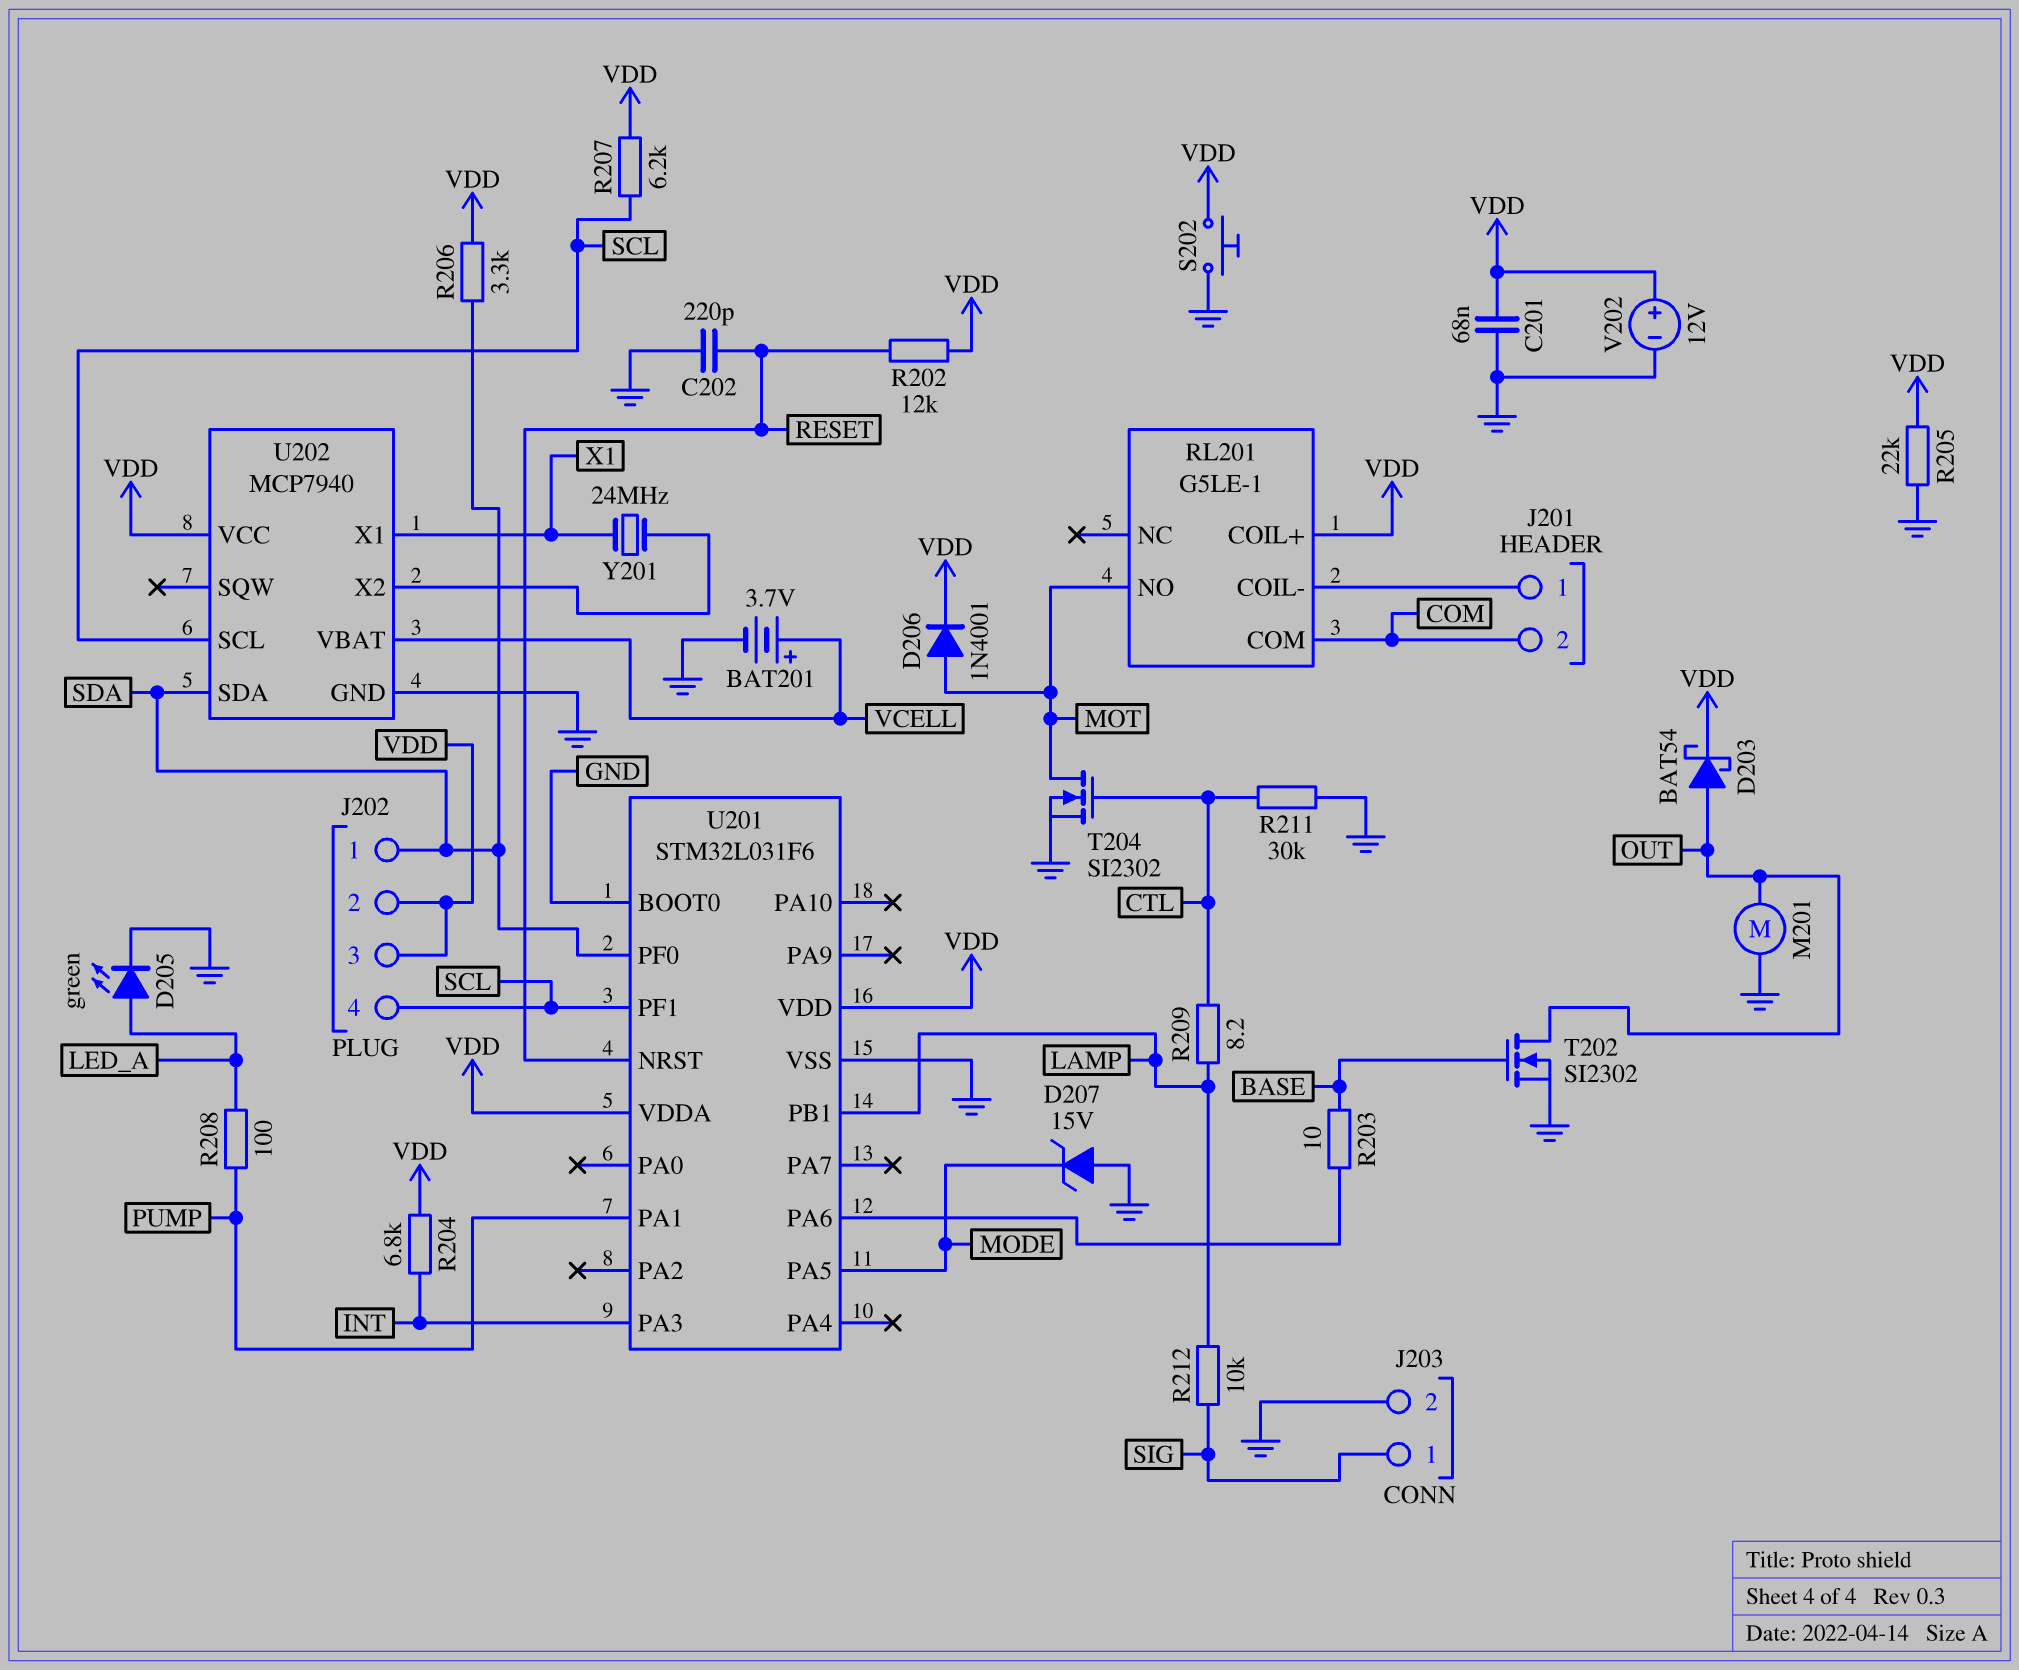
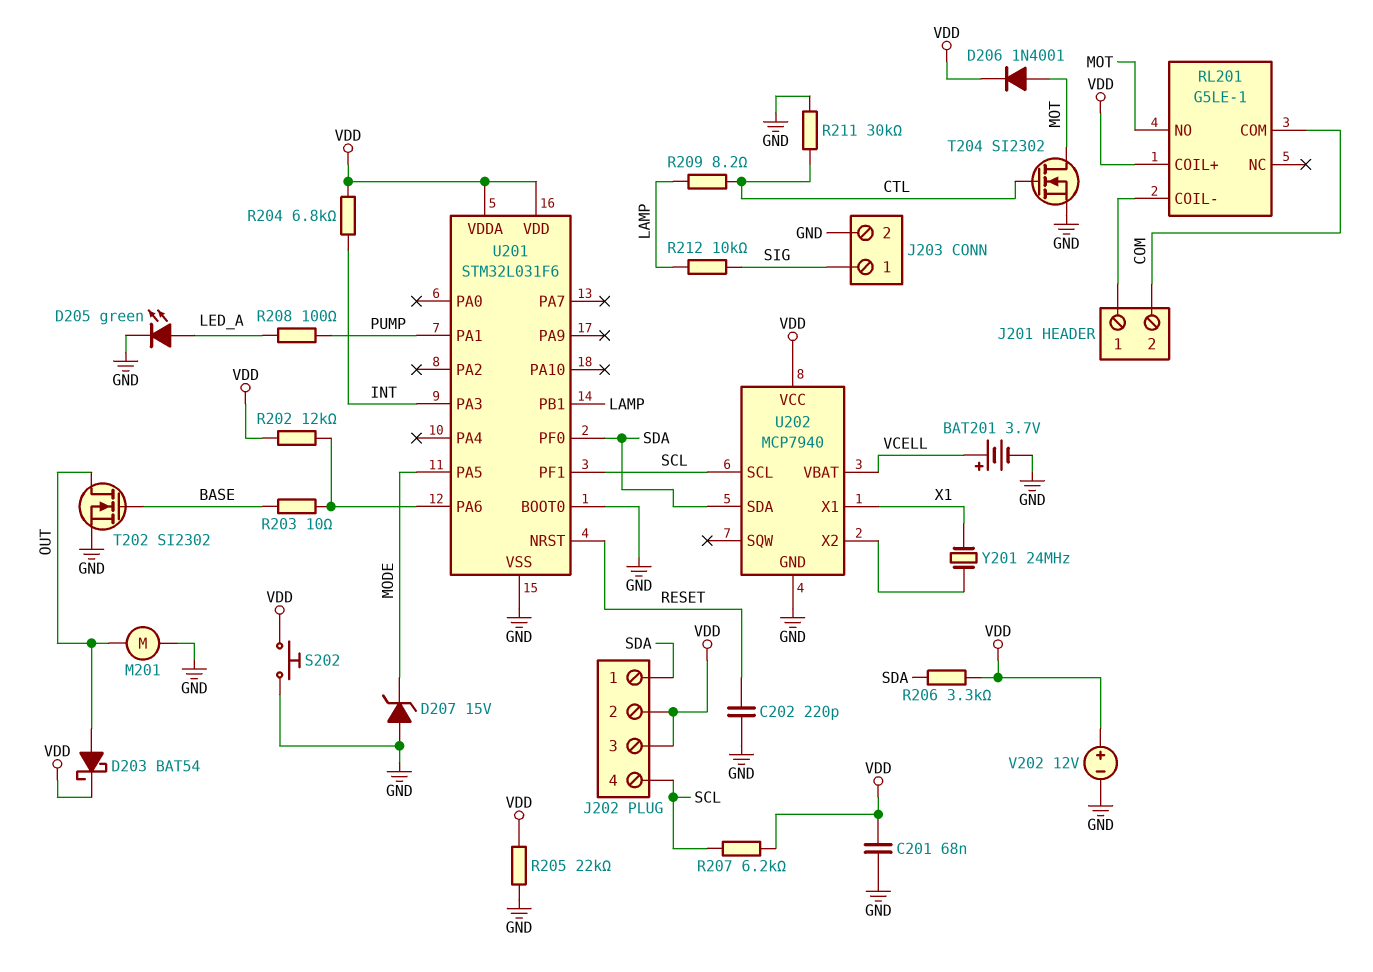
R202: 12k (RESET, VDD) -> 12k (U201/PA6, VDD)

